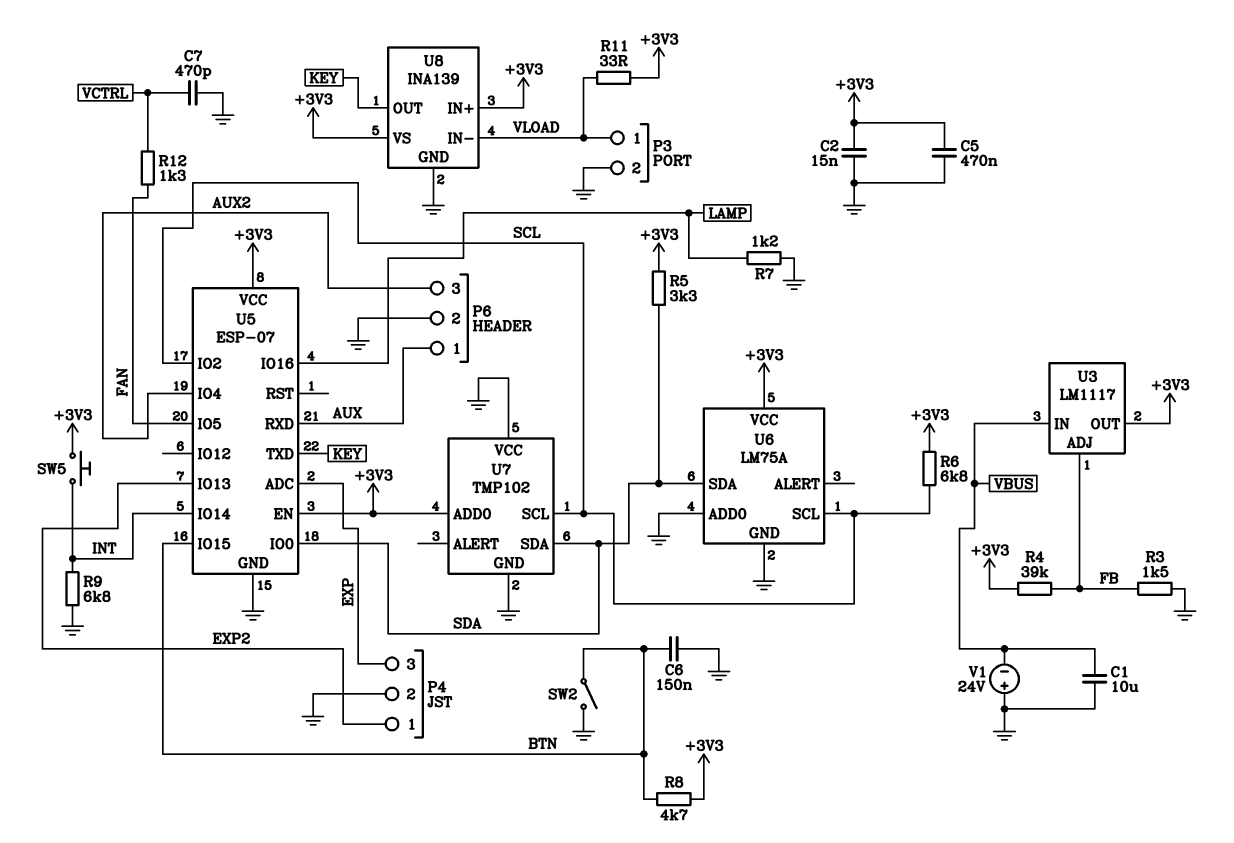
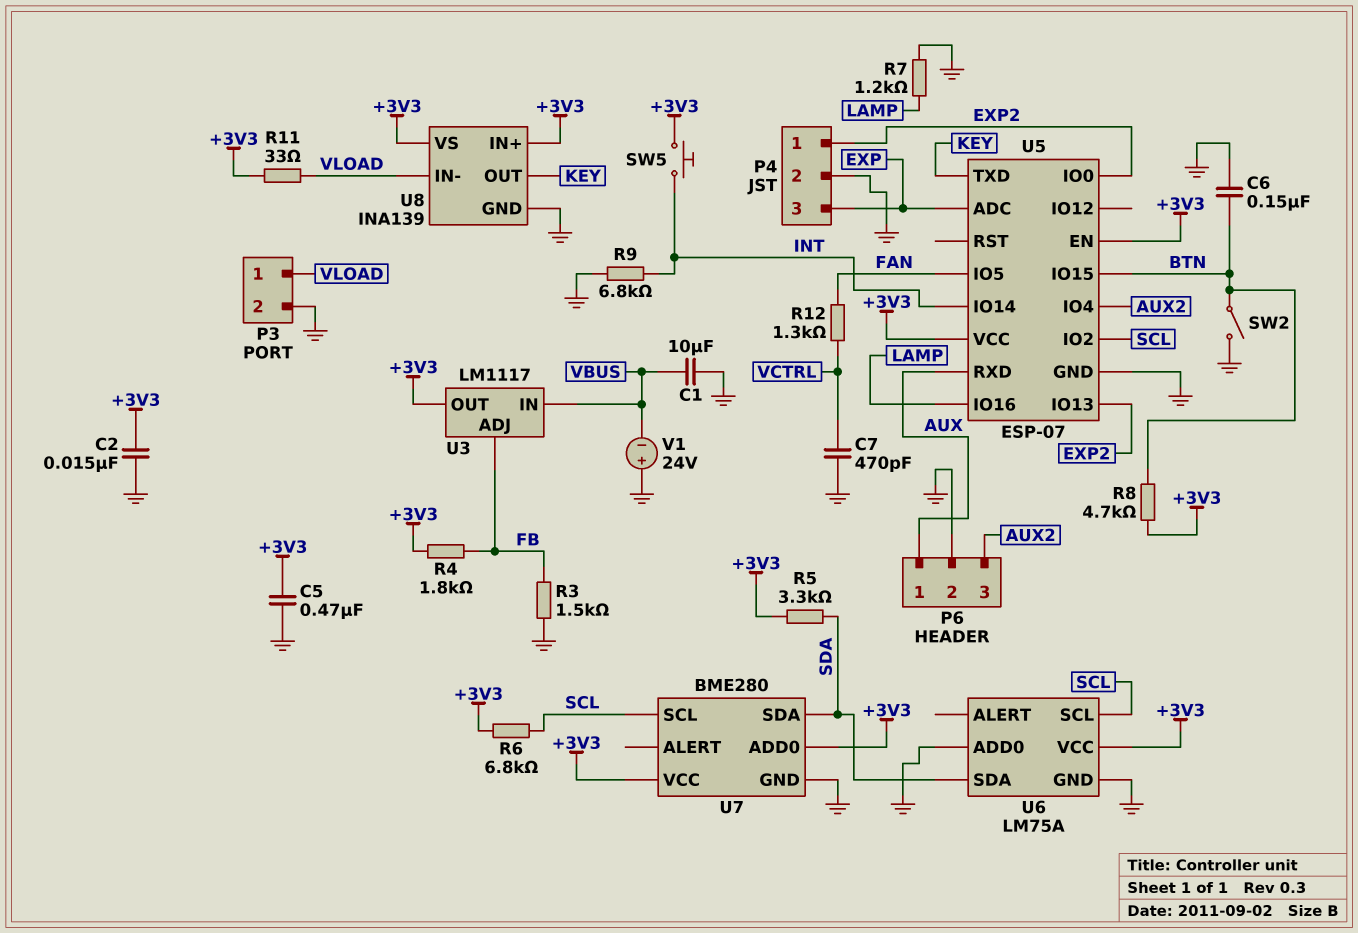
R4: 39k (+3V3, FB) -> 1.8k (+3V3, FB)
U5 pin IO0: SDA -> EXP2
U7: TMP102 -> BME280
U7 pin VCC: GND -> +3V3

